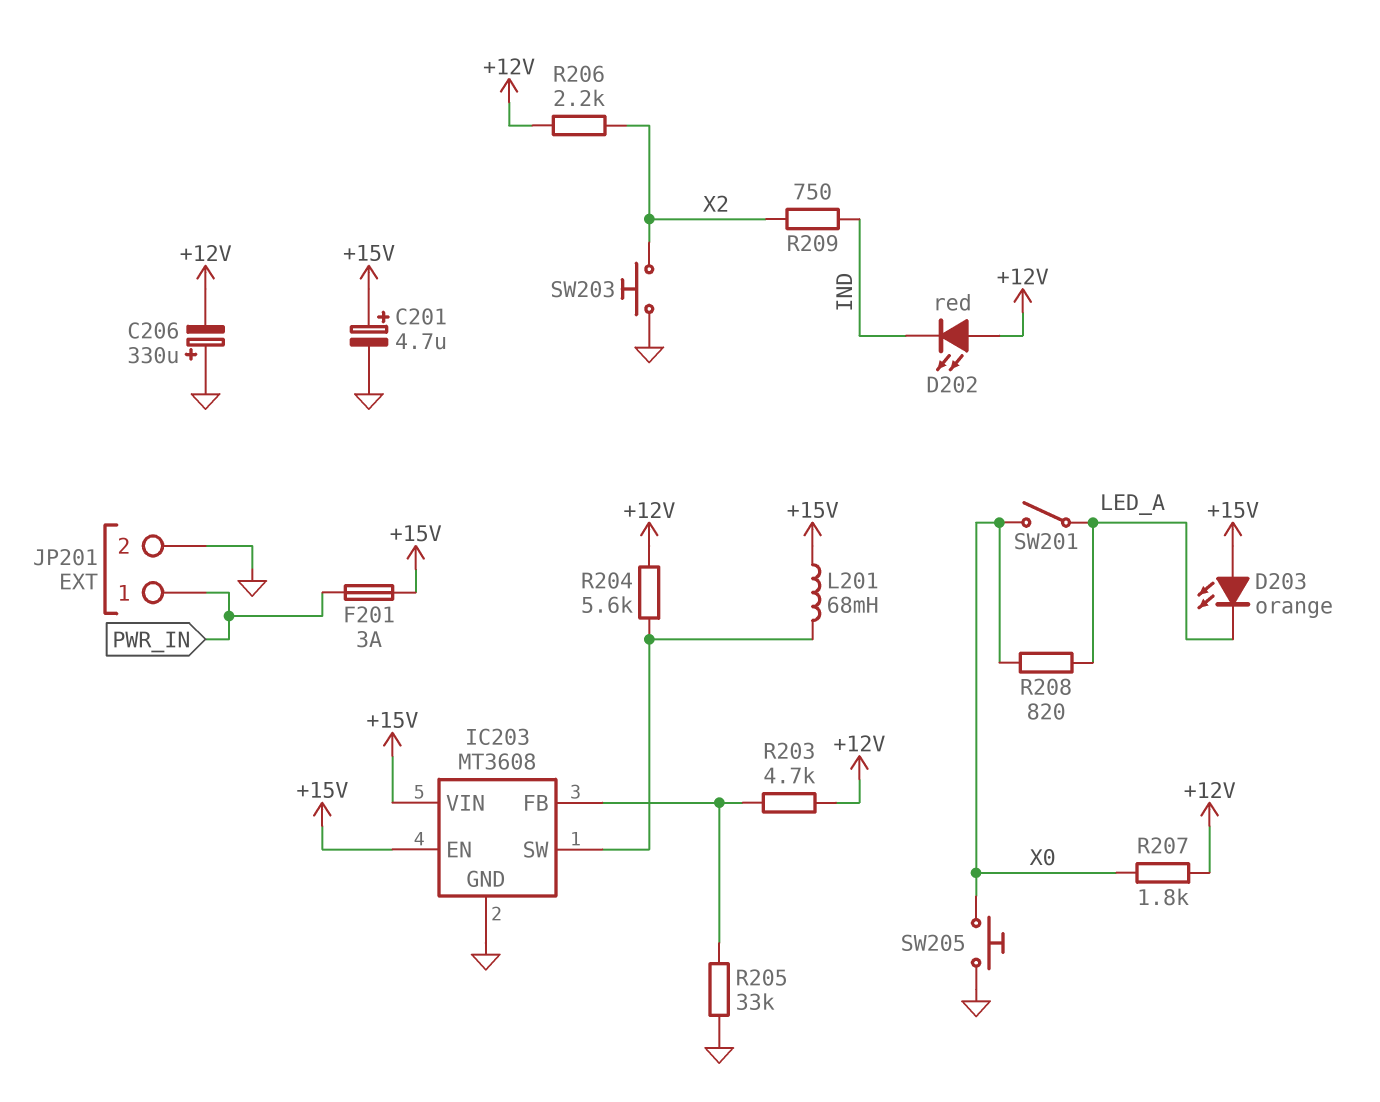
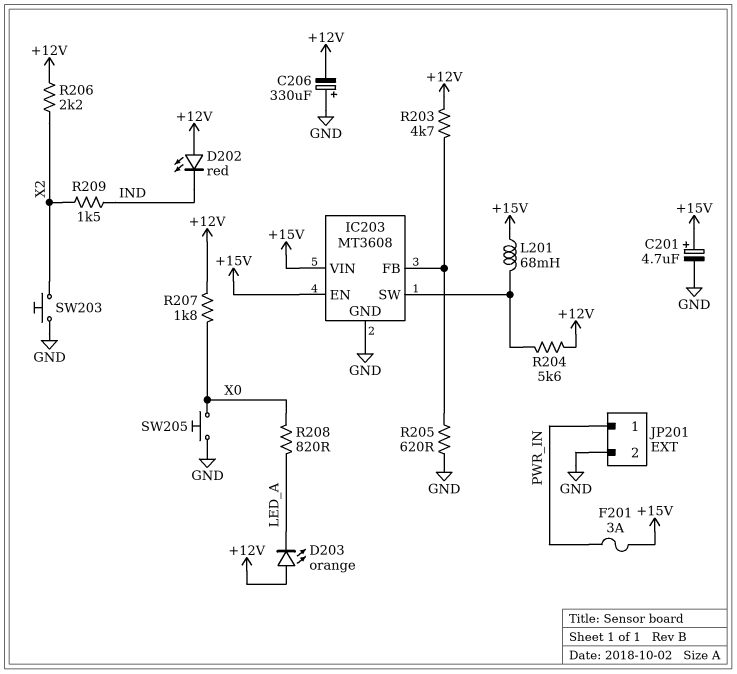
D203: LED orange (A +15V, K LED_A) -> LED orange (A +12V, K LED_A)
R205: 33k (GND, IC203/FB) -> 620 (GND, IC203/FB)
R209: 750 (IND, X2) -> 1.5k (IND, X2)
SW201: switch (LED_A, X0) -> none

